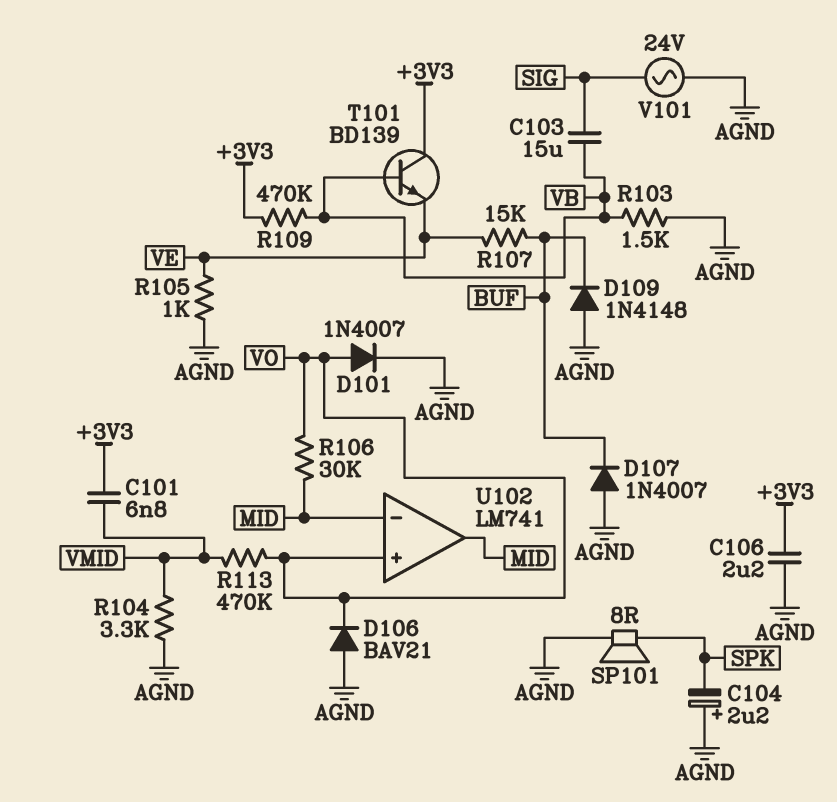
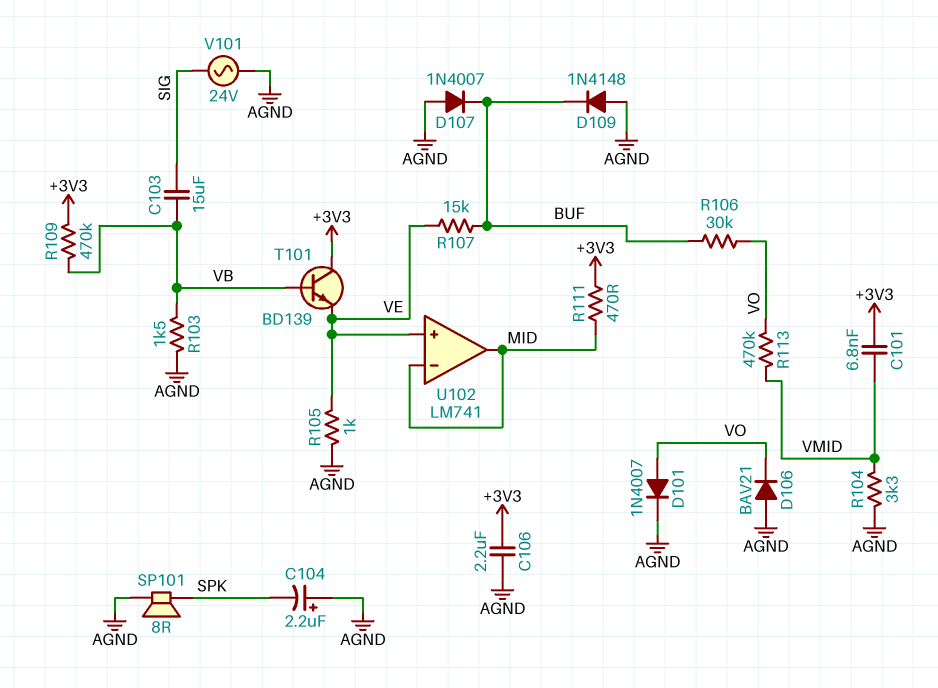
R106: 30k (MID, VO) -> 30k (BUF, VO)
R111: none -> 470 (+3V3, MID)
U102 pin in+: VO -> VE

